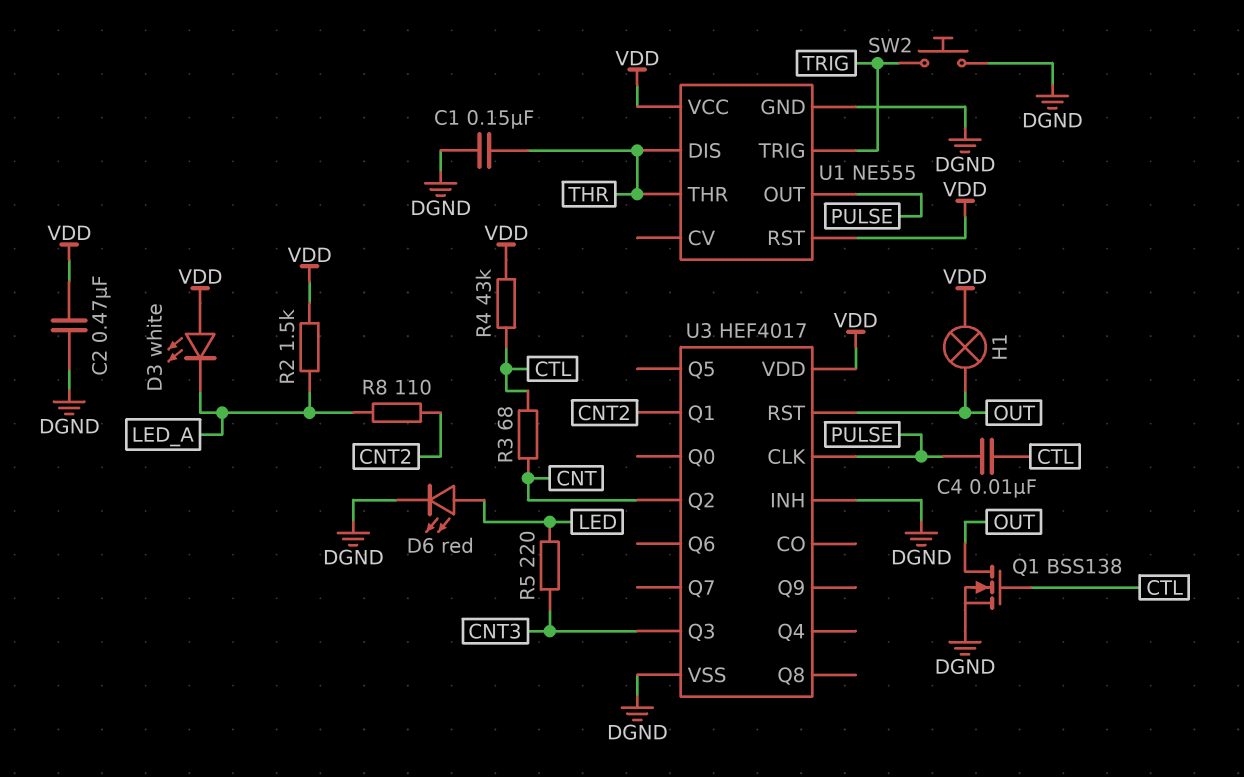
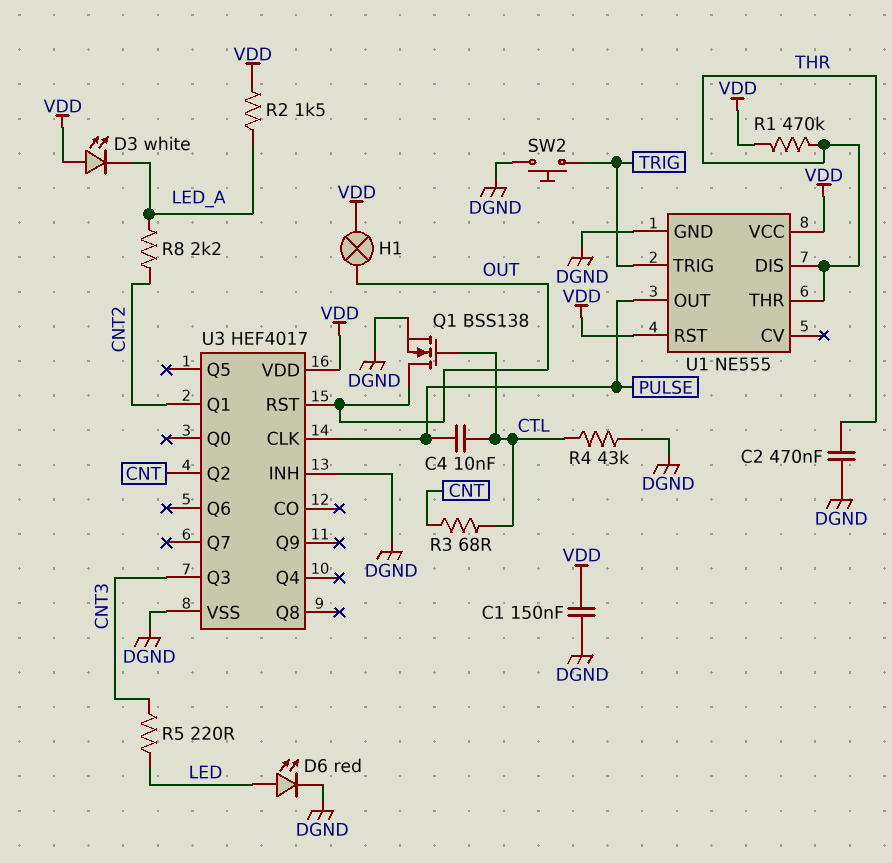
C1: 150nF (DGND, THR) -> 150nF (DGND, VDD)
C2: 470nF (DGND, VDD) -> 470nF (DGND, THR)
R1: none -> 470k (THR, VDD)
R4: 43k (CTL, VDD) -> 43k (CTL, DGND)
R8: 110 (CNT2, LED_A) -> 2.2k (CNT2, LED_A)

